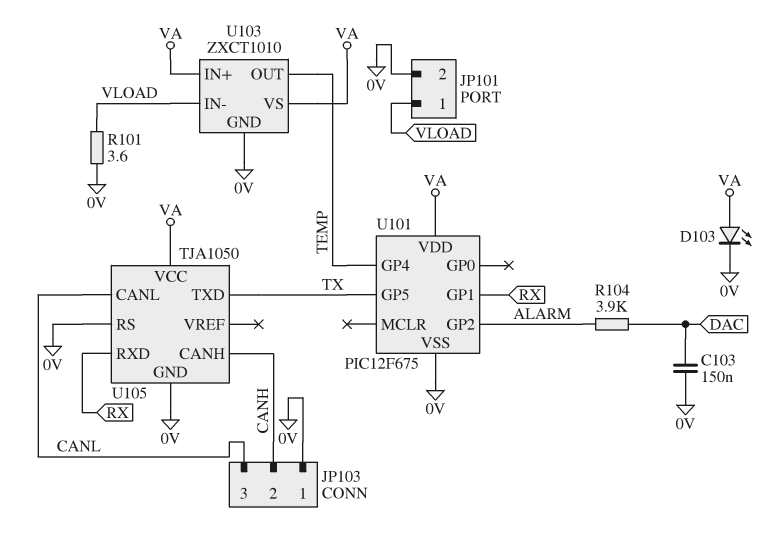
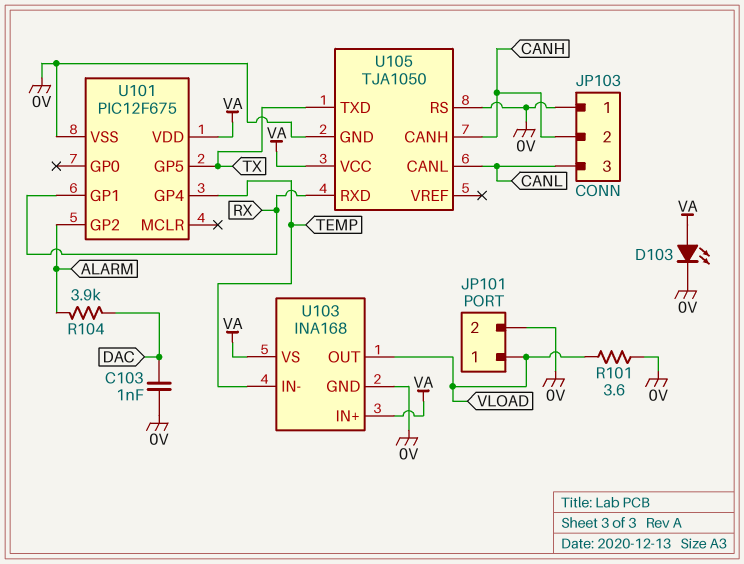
C103: 150nF (0V, DAC) -> 1nF (0V, DAC)
U103: ZXCT1010 -> INA168
U103 pin IN-: VLOAD -> TEMP
U103 pin OUT: TEMP -> VLOAD

